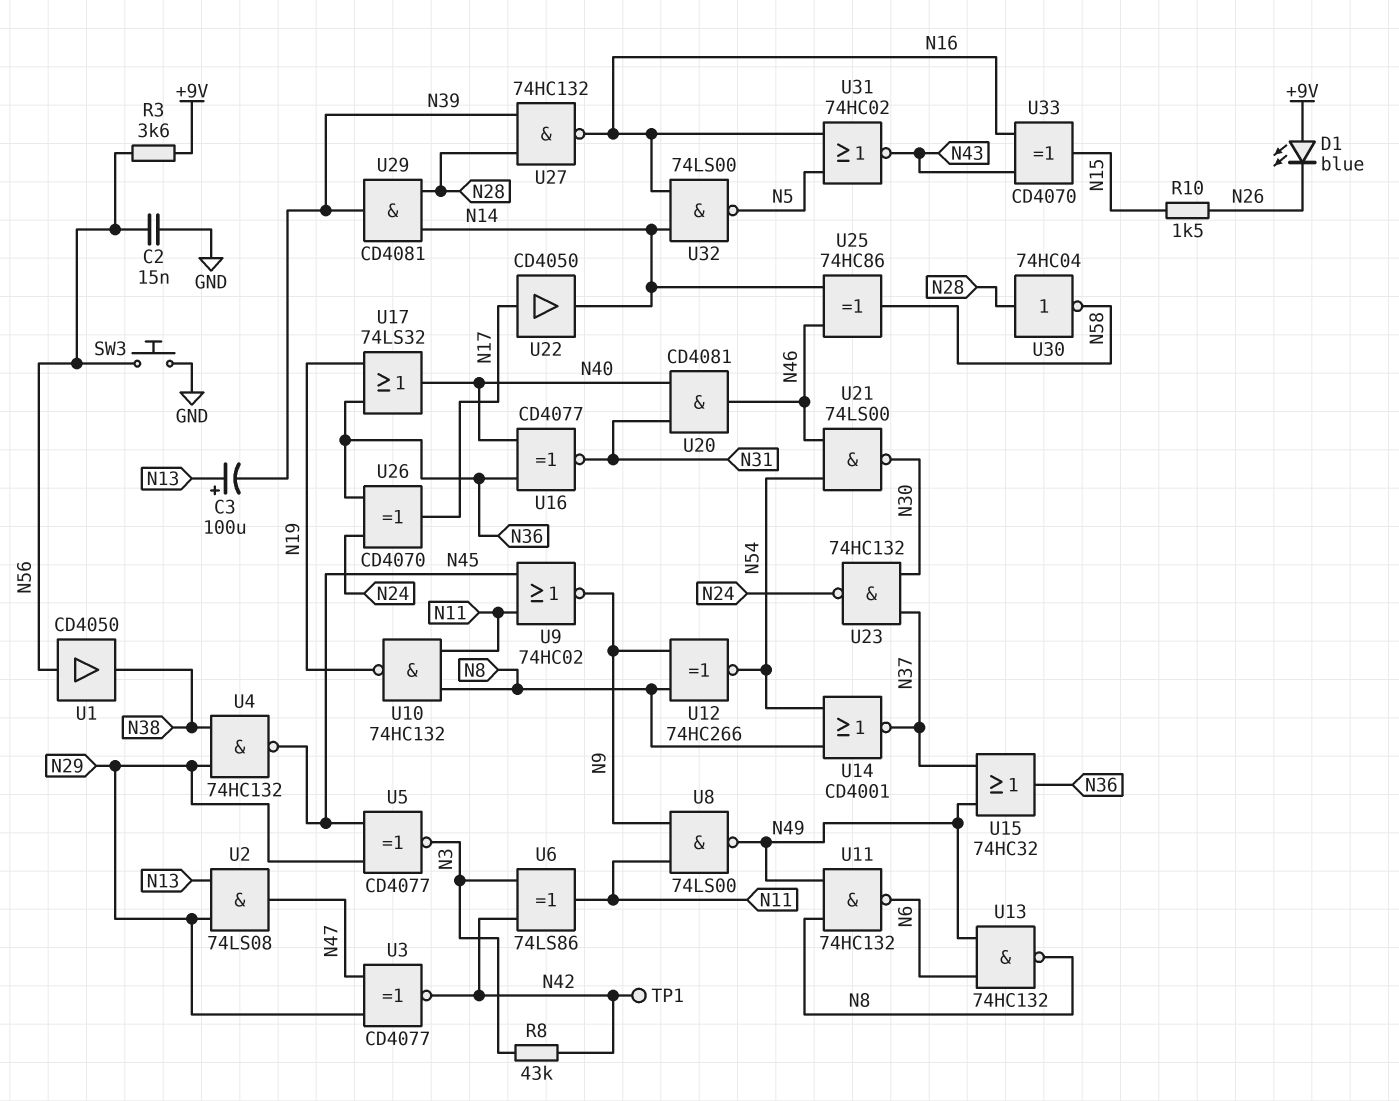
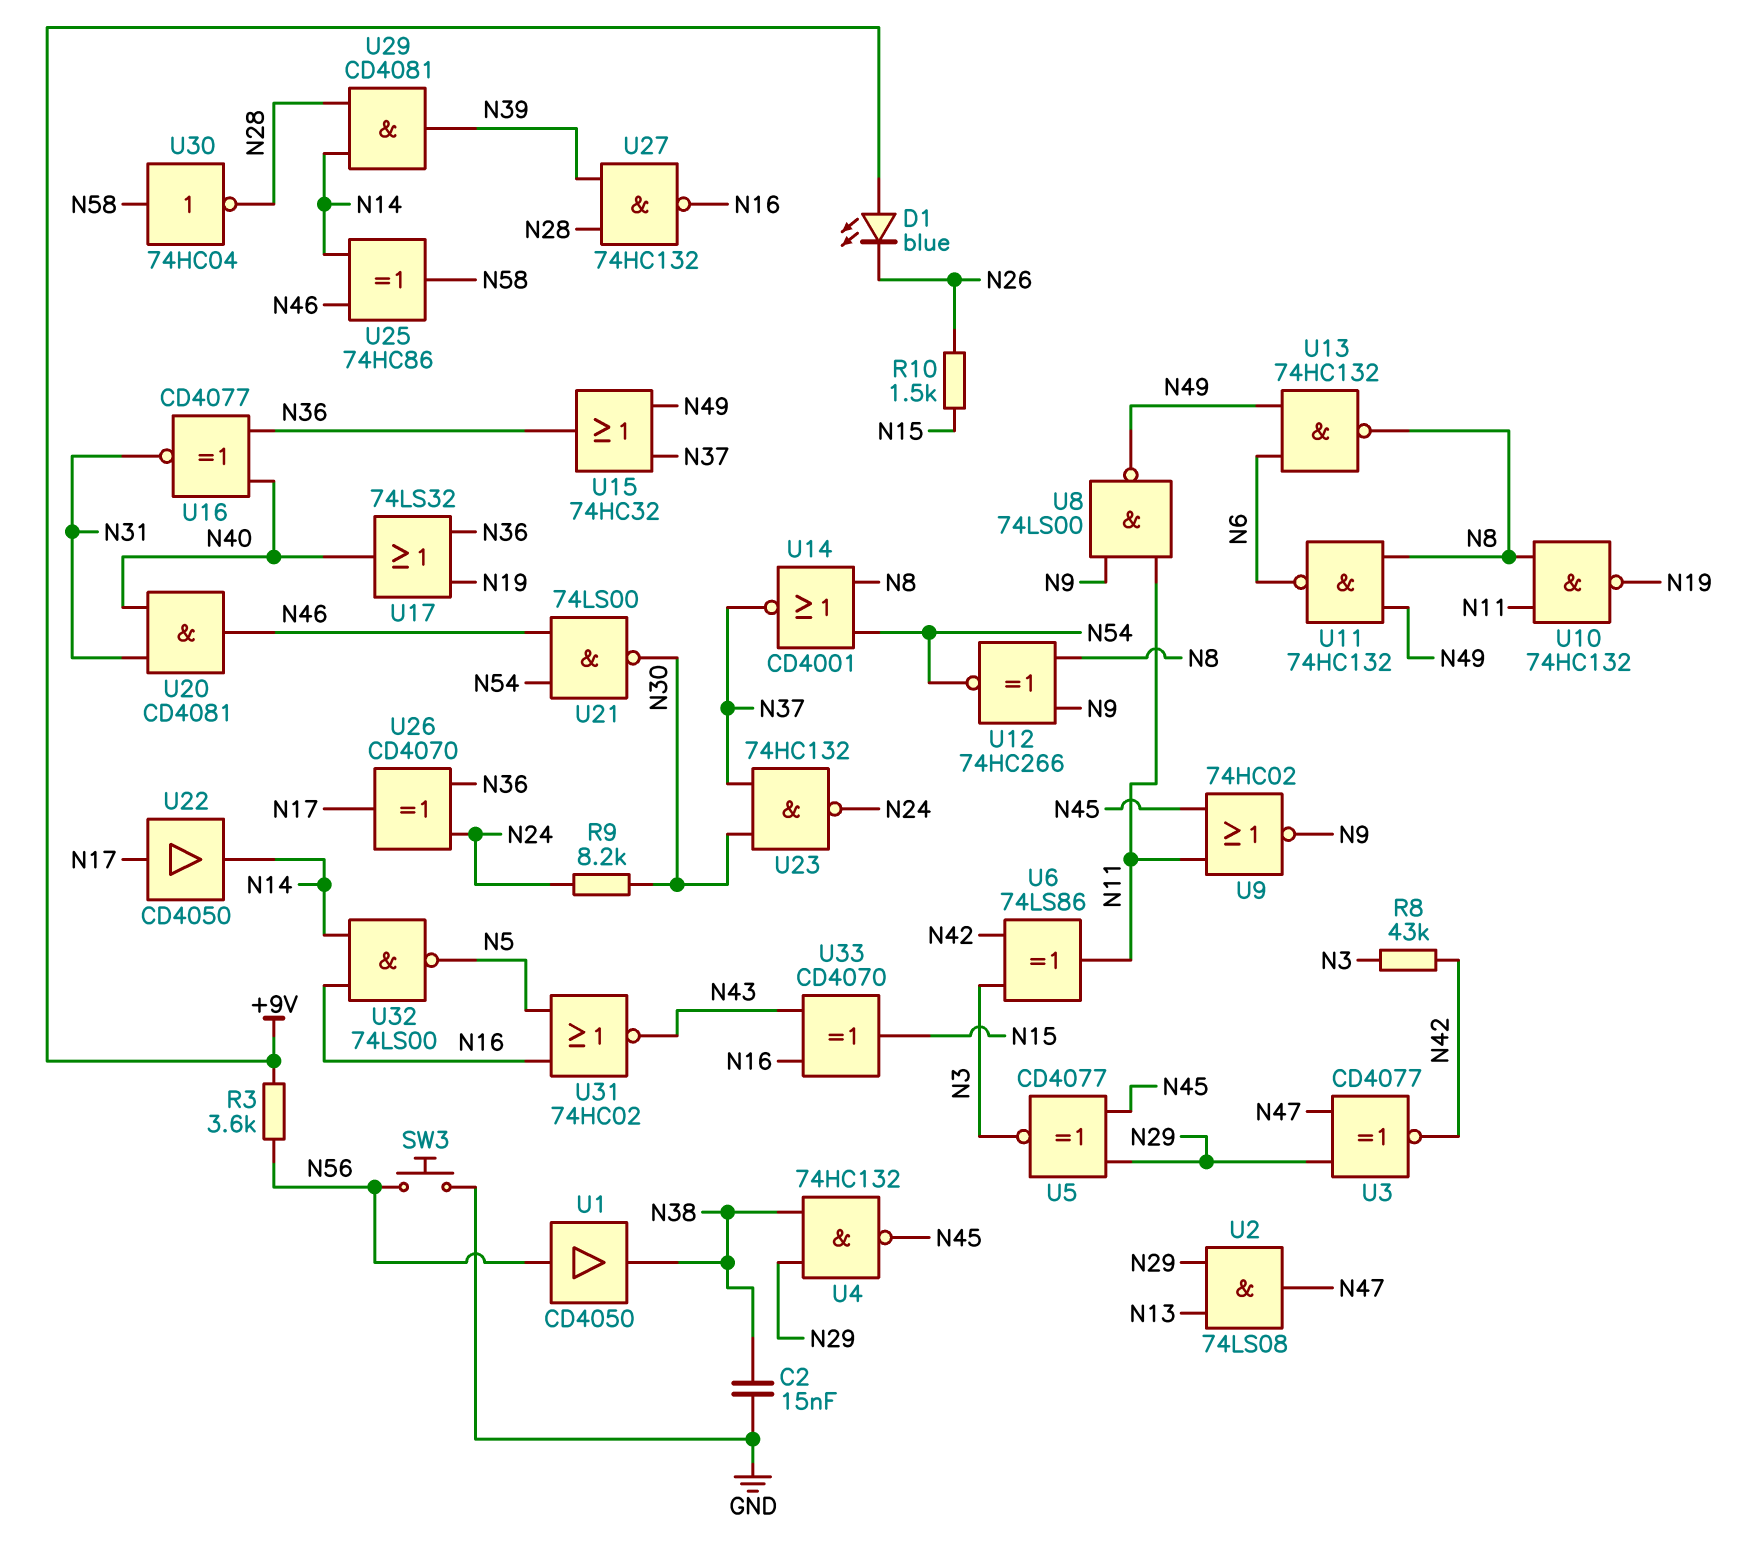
C2: 15nF (GND, N56) -> 15nF (GND, N38)
C3: 100uF (plus N13, minus N39) -> none
R9: none -> 8.2k (N24, N30)
TP1: test point (N42) -> none
U30: NOT 74HC04 (in N28, out N58) -> NOT 74HC04 (in N58, out N28)

